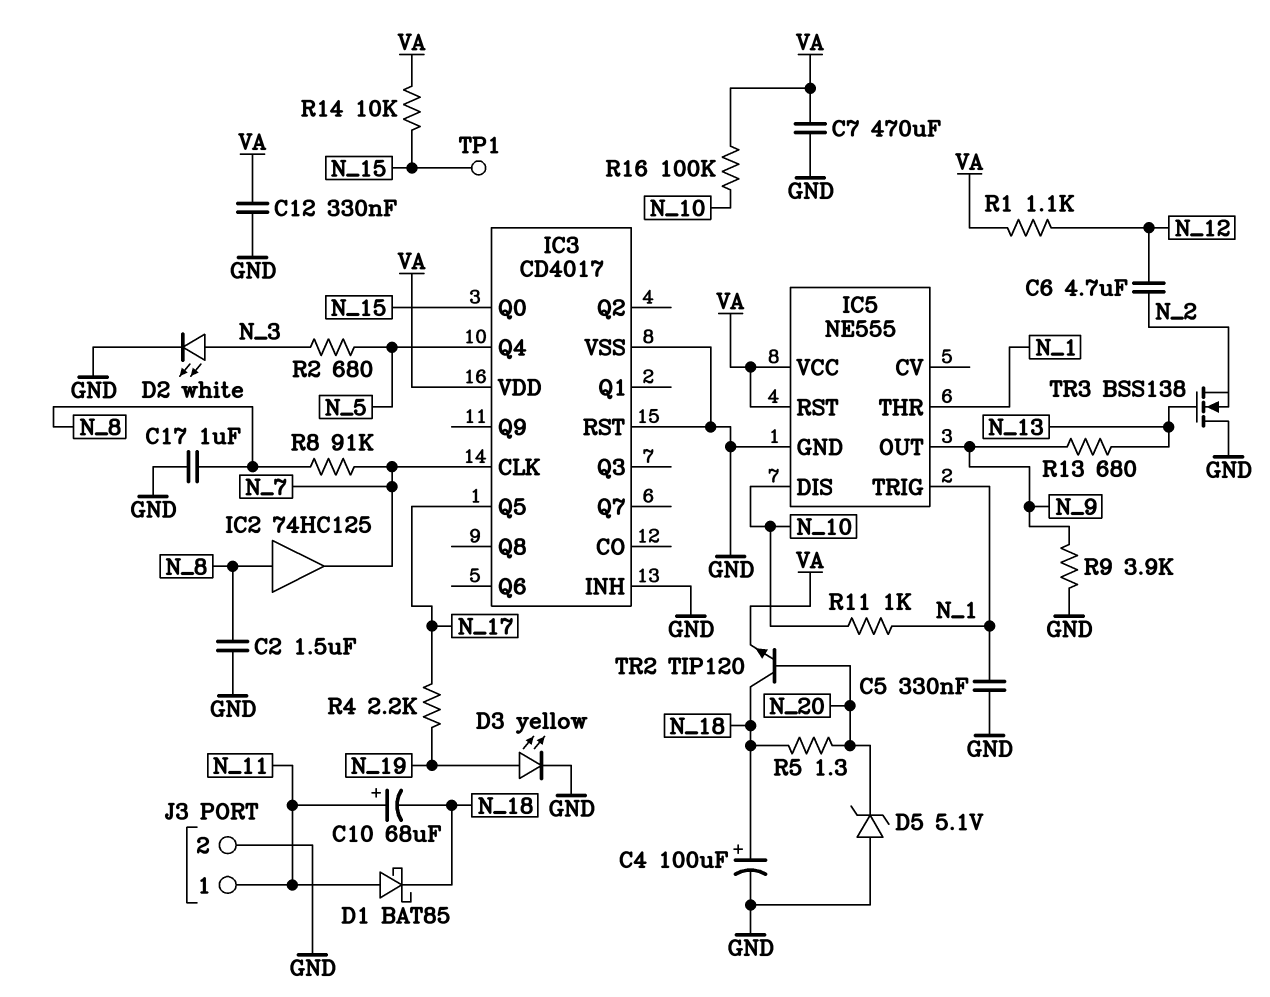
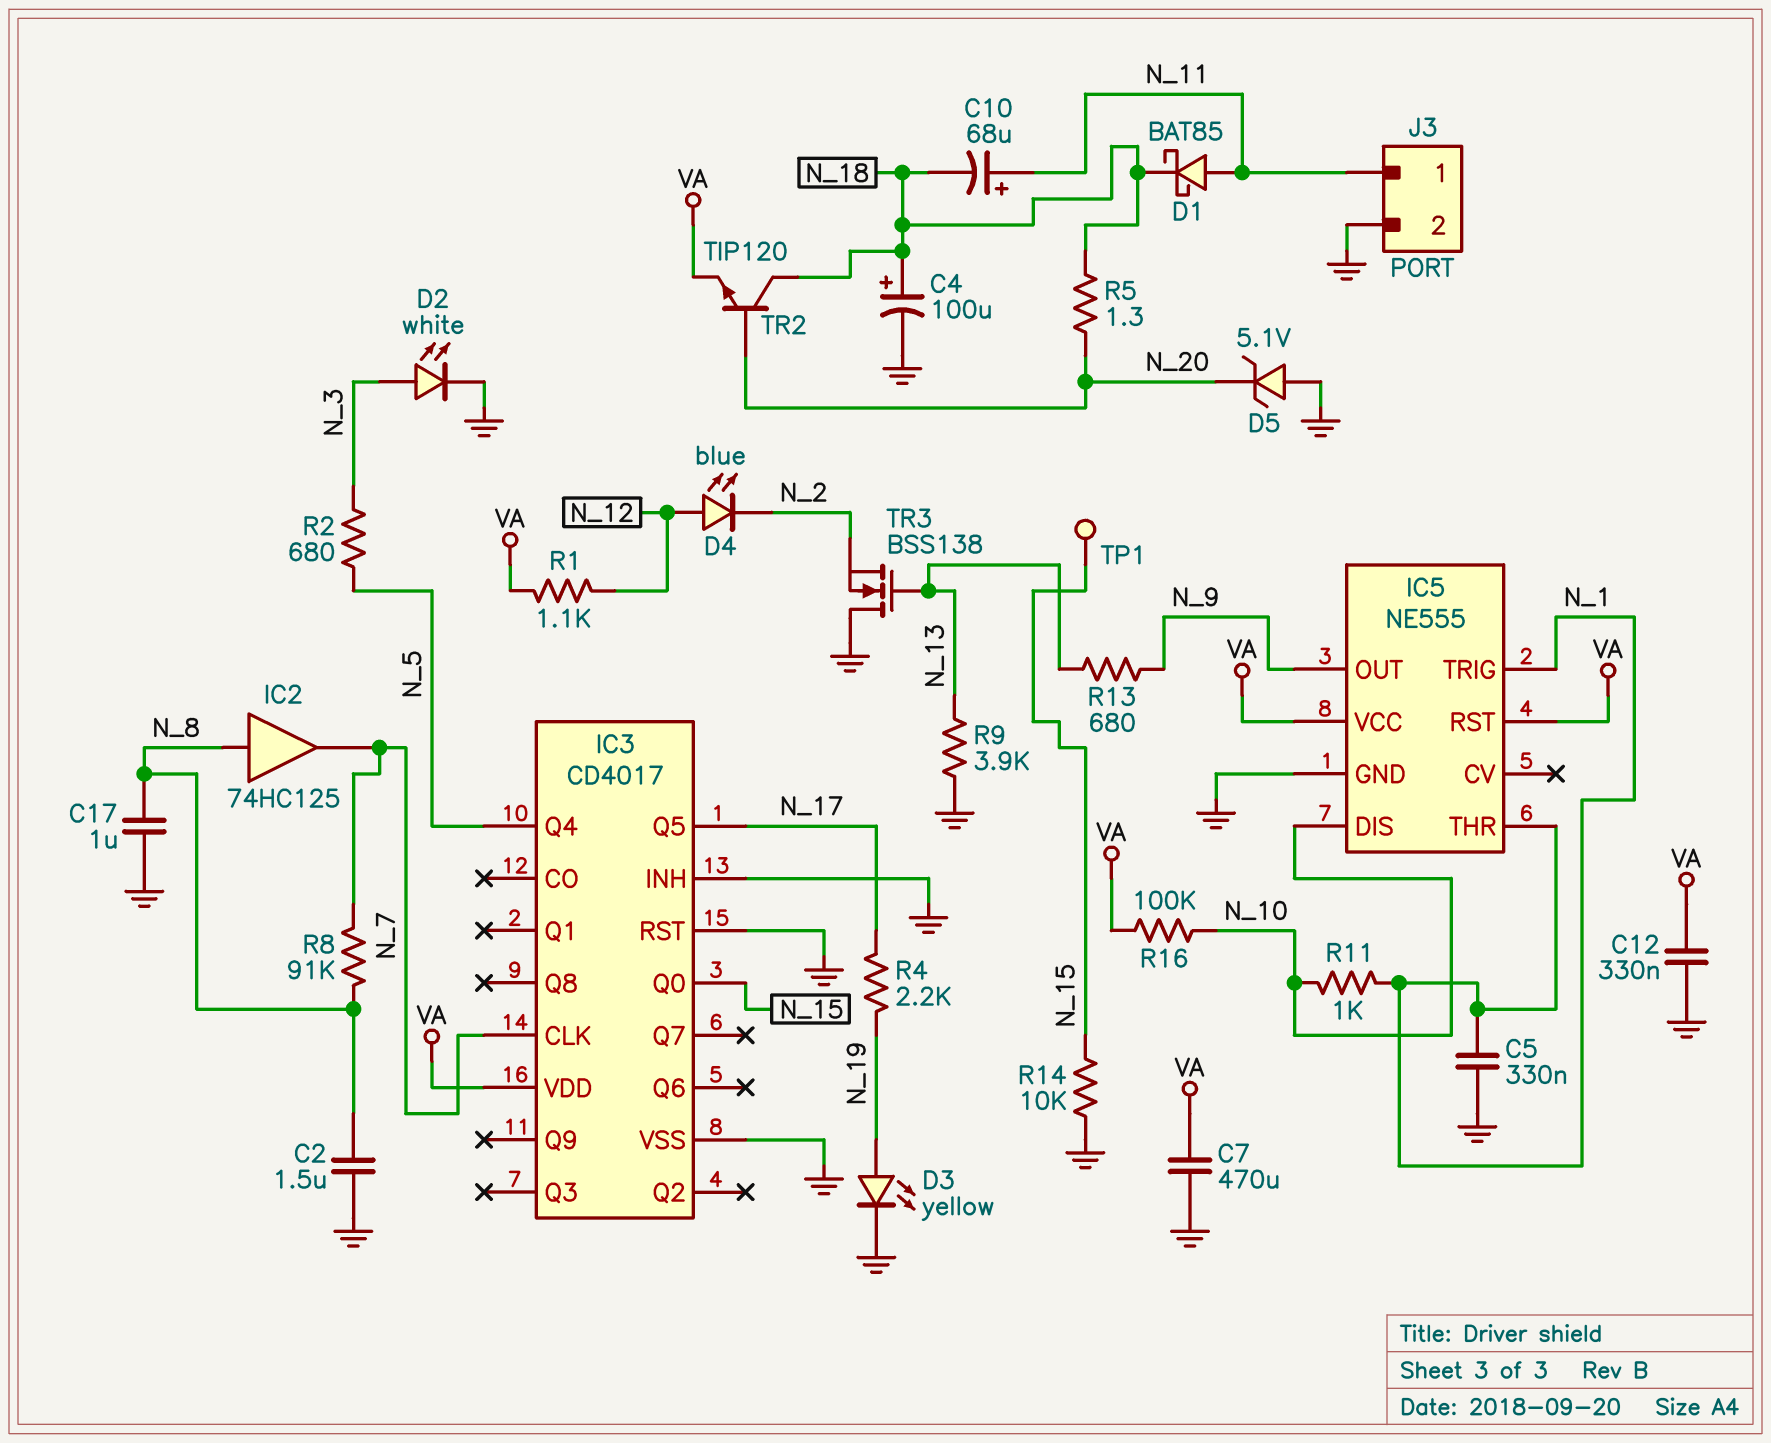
C6: 4.7uF (N_2, N_12) -> none
D4: none -> LED blue (A N_12, K N_2)
R9: 3.9k (GND, N_9) -> 3.9k (GND, N_13)
R14: 10k (N_15, VA) -> 10k (GND, N_15)

